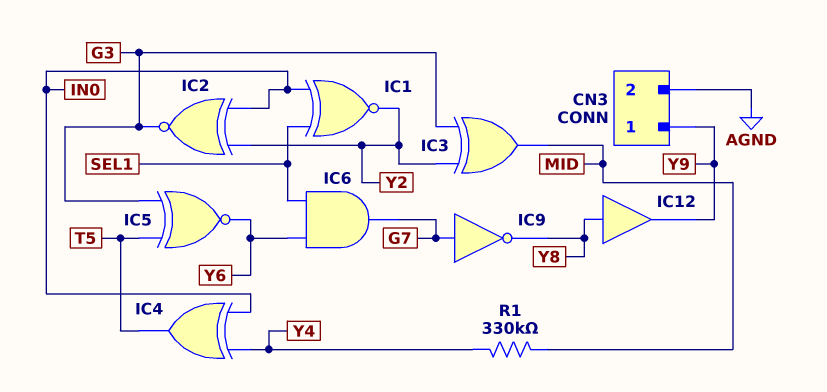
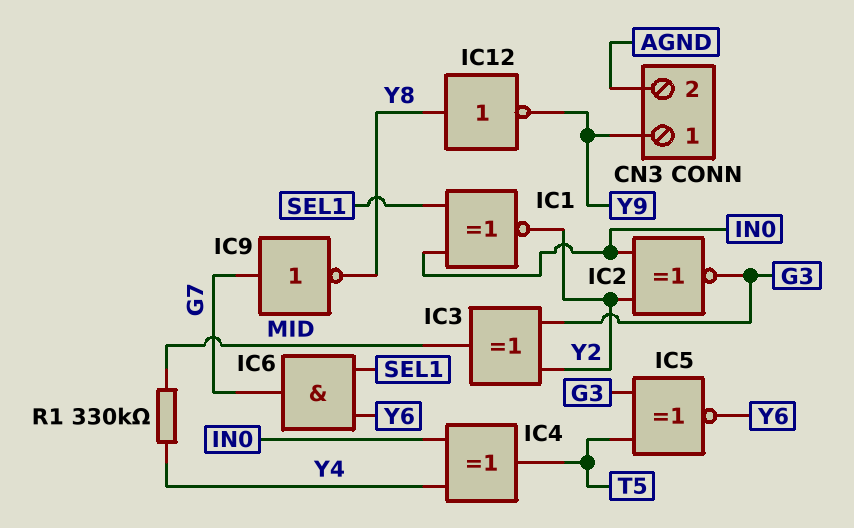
IC12: buffer (in Y8, out Y9) -> NOT (in Y8, out Y9)

